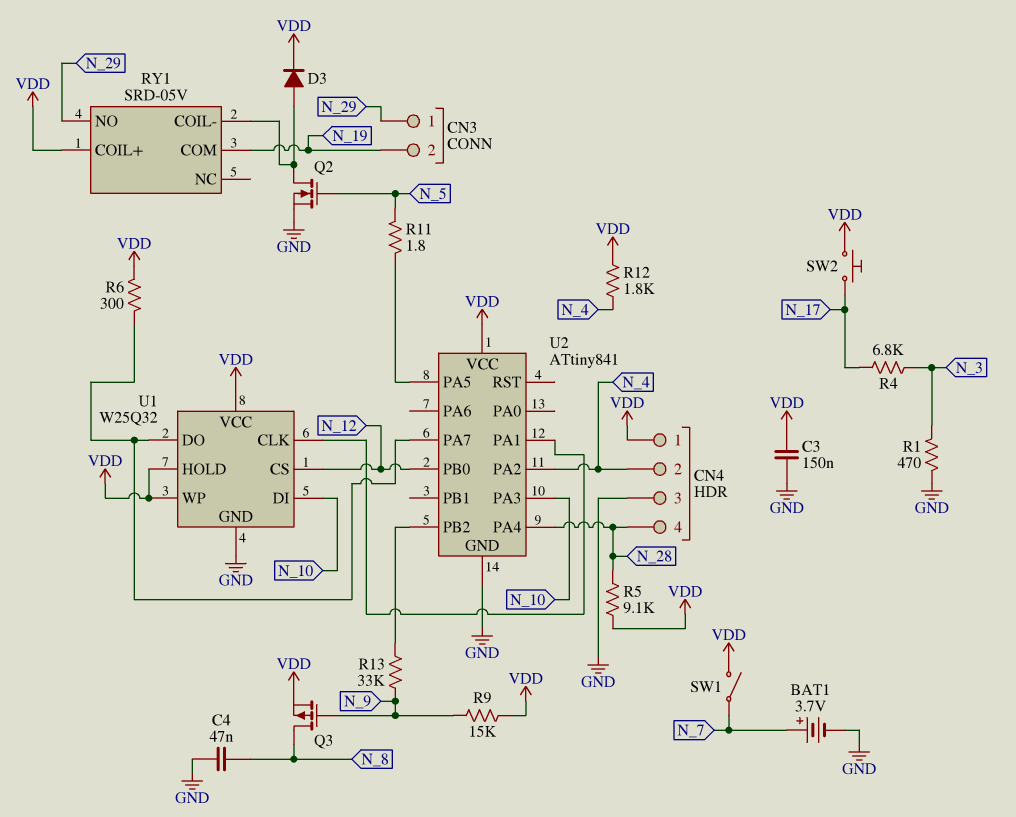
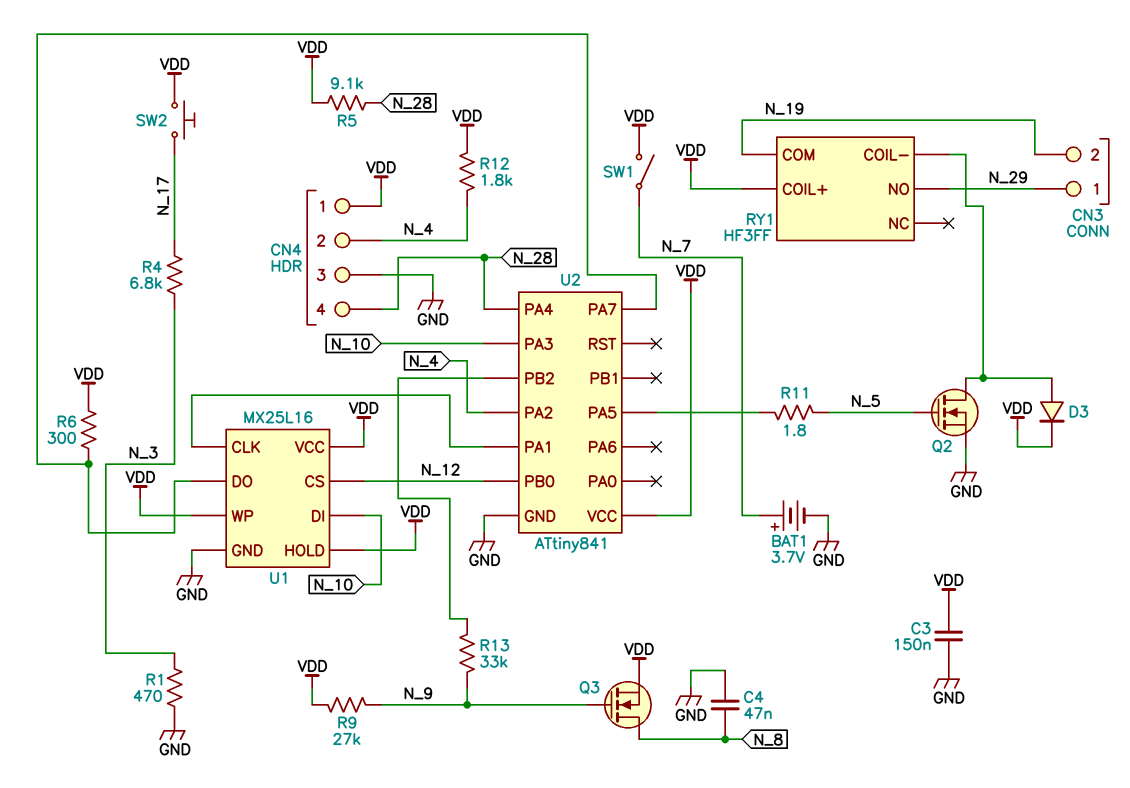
Q3: PMOS (G N_9, D N_8, S VDD) -> NMOS (G N_9, D N_8, S VDD)
R9: 15k (N_9, VDD) -> 27k (N_9, VDD)
RY1: SRD-05V -> HF3FF
U1: W25Q32 -> MX25L16

